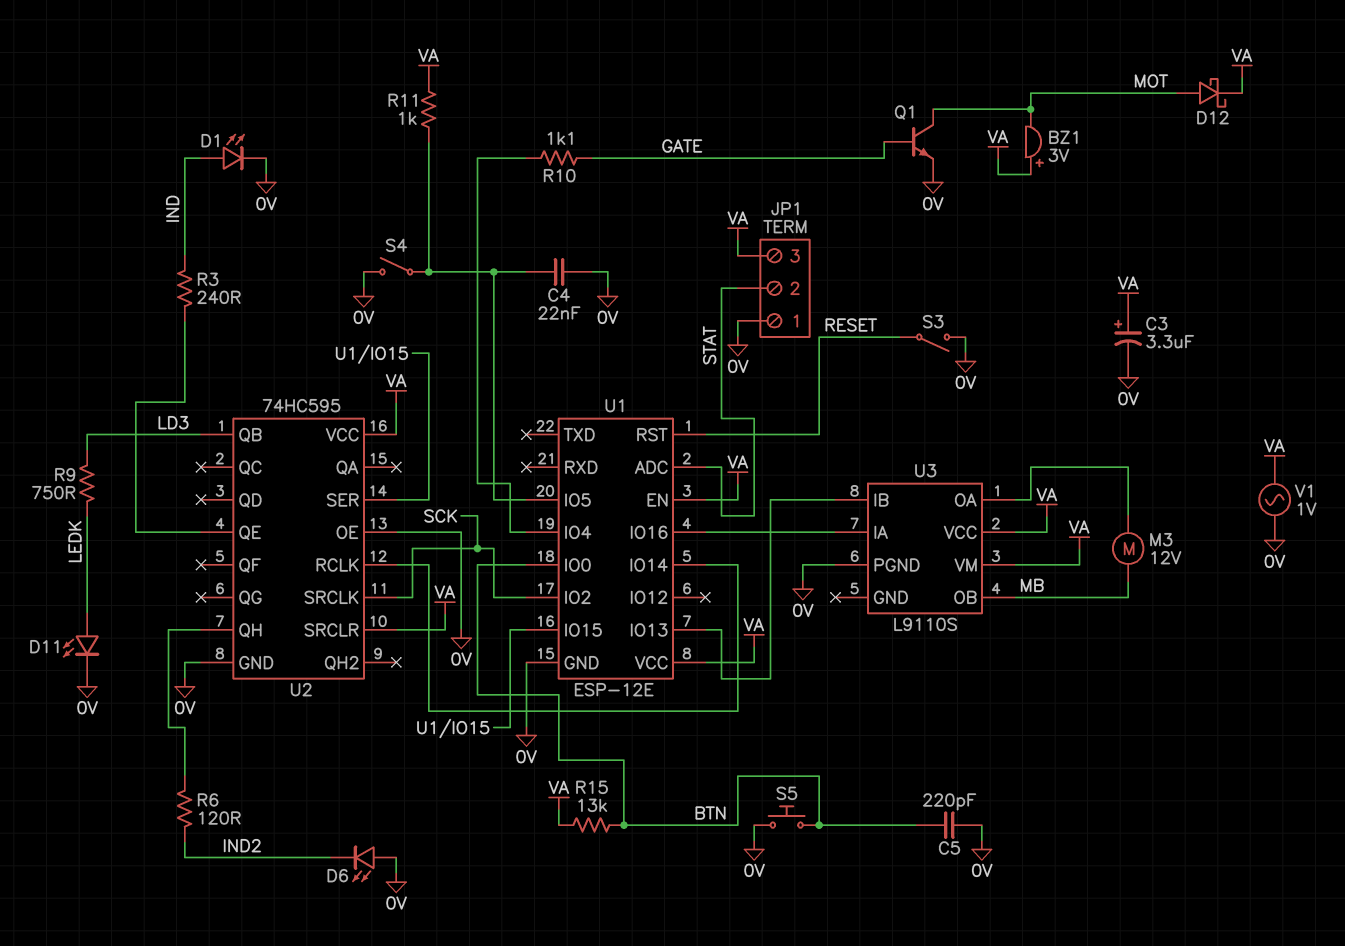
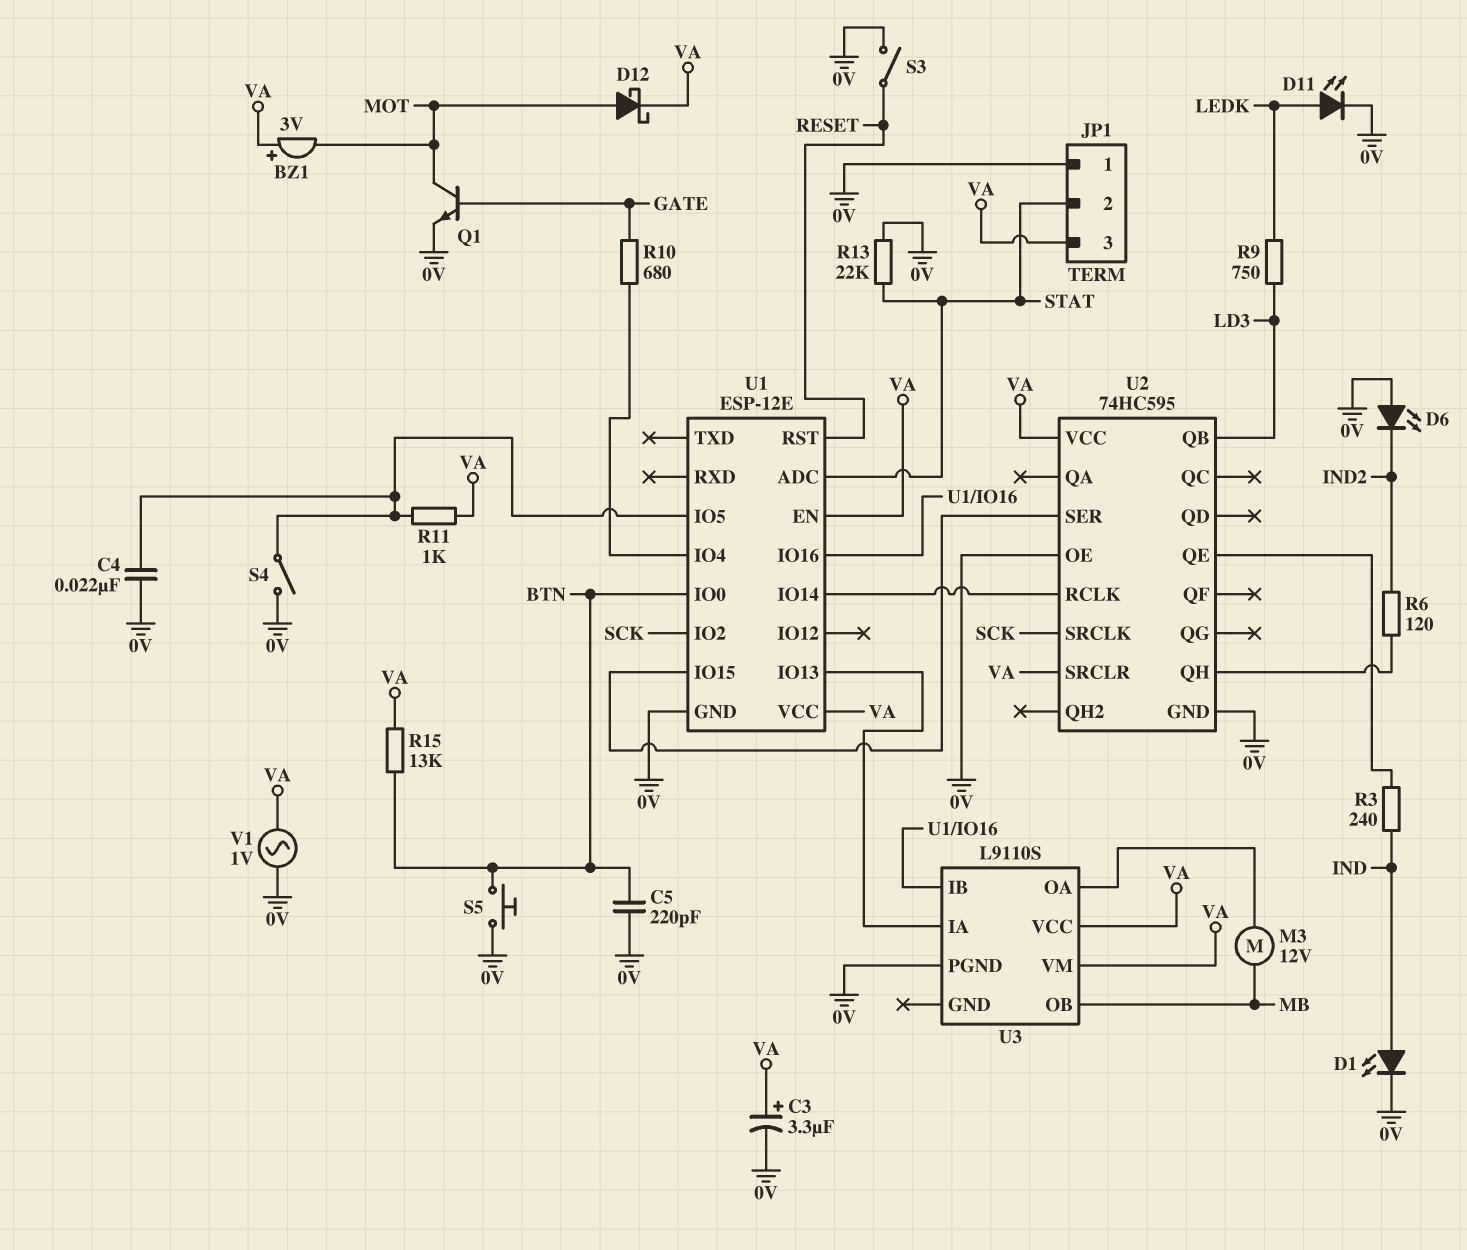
R10: 1.1k (GATE, U1/IO4) -> 680 (GATE, U1/IO4)
R13: none -> 22k (0V, STAT)
U3 pin IA: U1/IO16 -> U1/IO13
U3 pin IB: U1/IO13 -> U1/IO16

